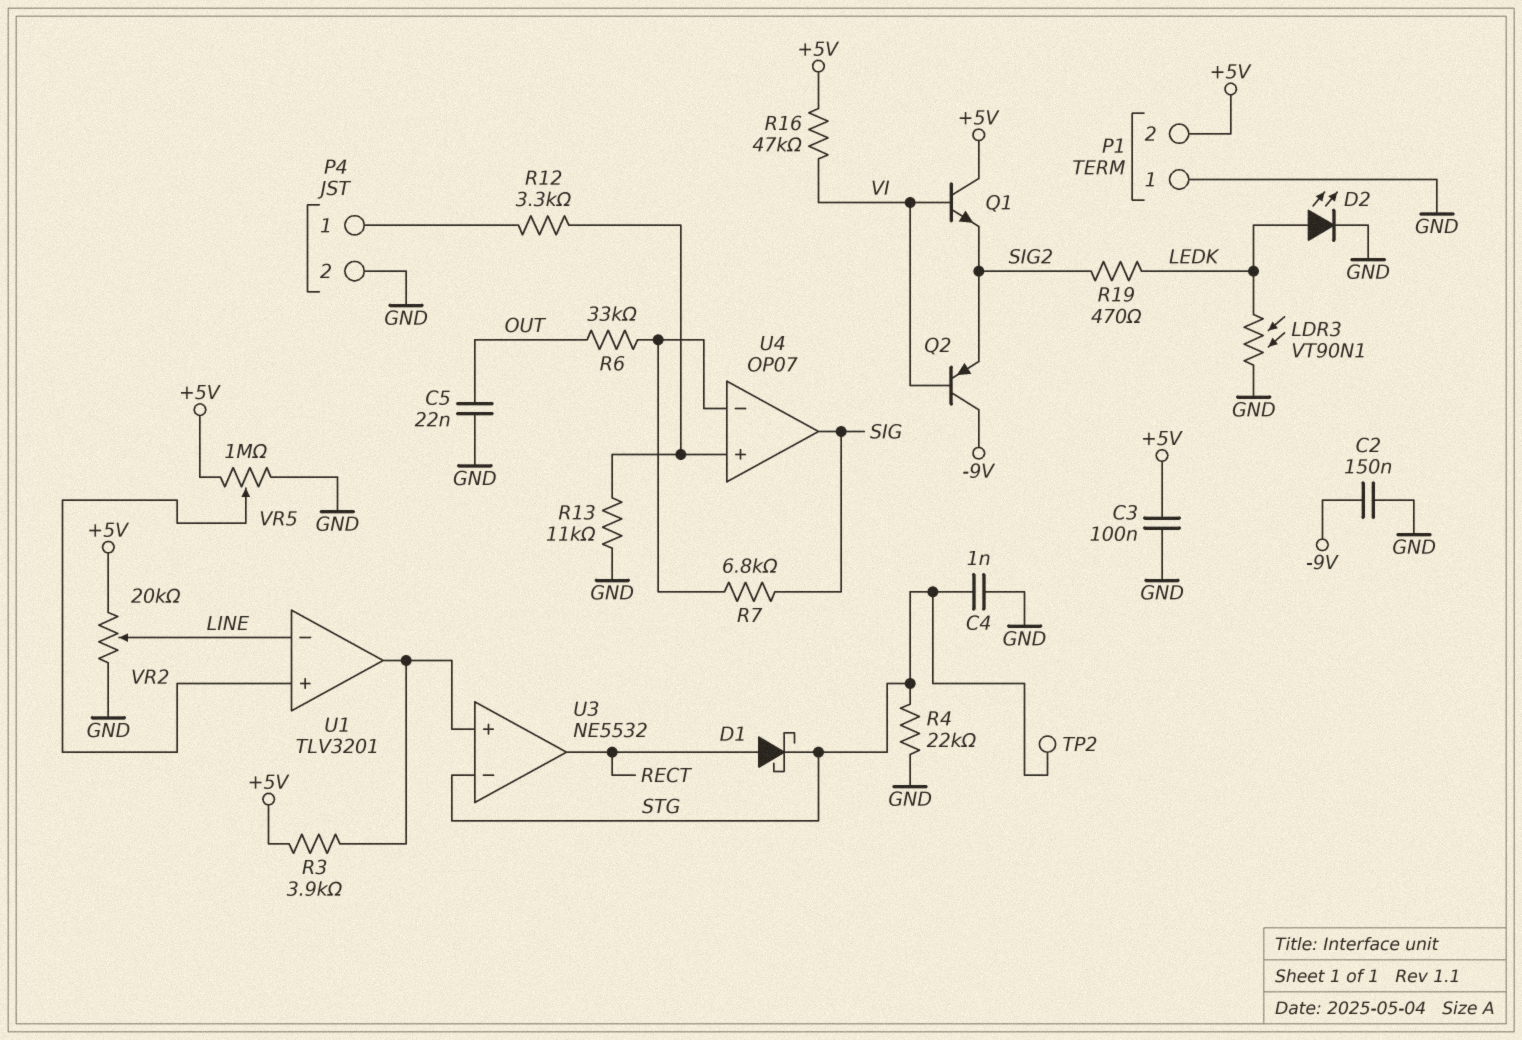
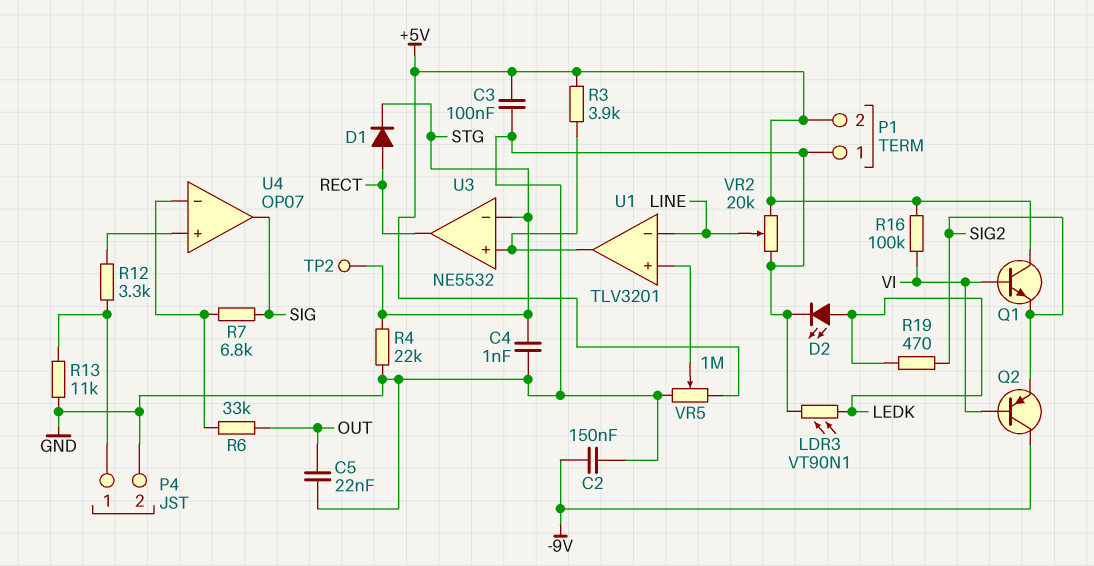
D1: schottky (A RECT, K STG) -> diode (A RECT, K STG)
R13: 11k (GND, U4/in+) -> 11k (GND, P4/1)
R16: 47k (+5V, VI) -> 100k (+5V, VI)

